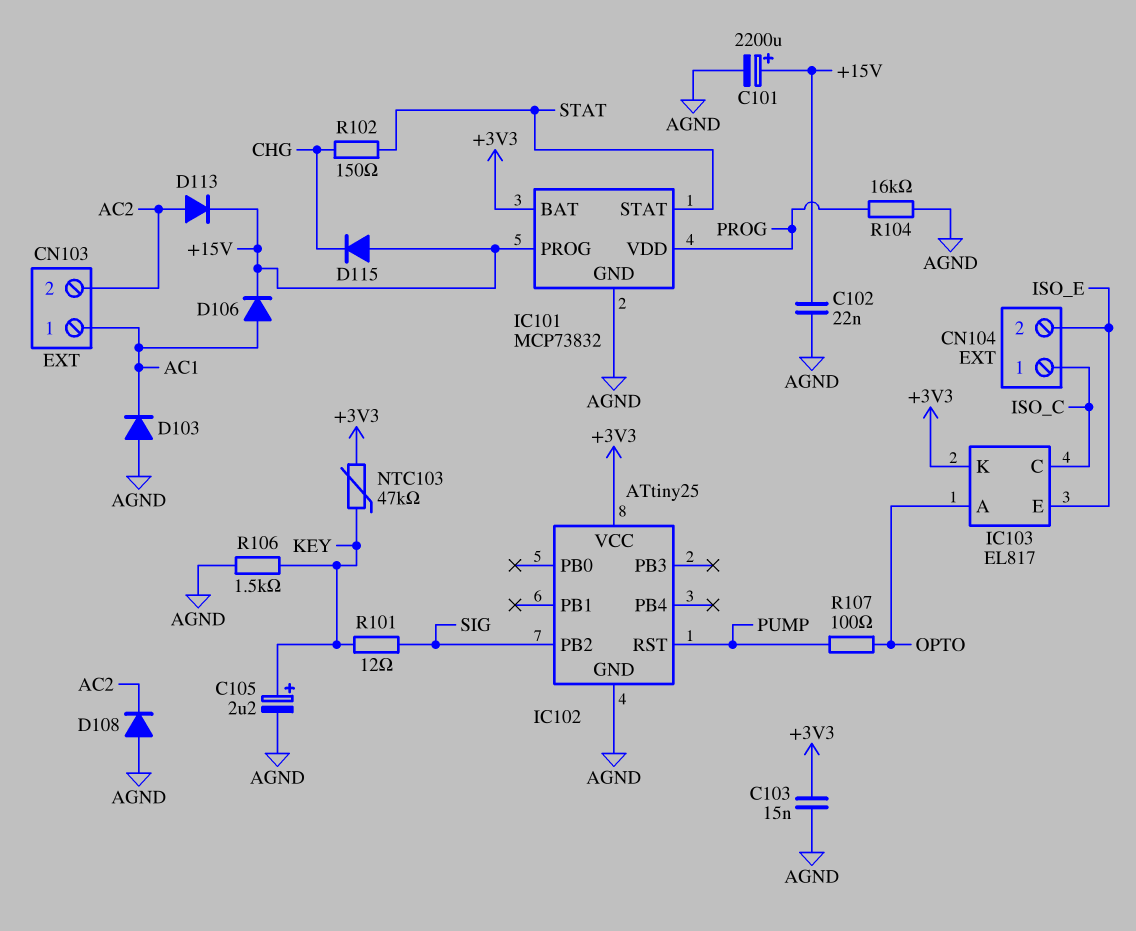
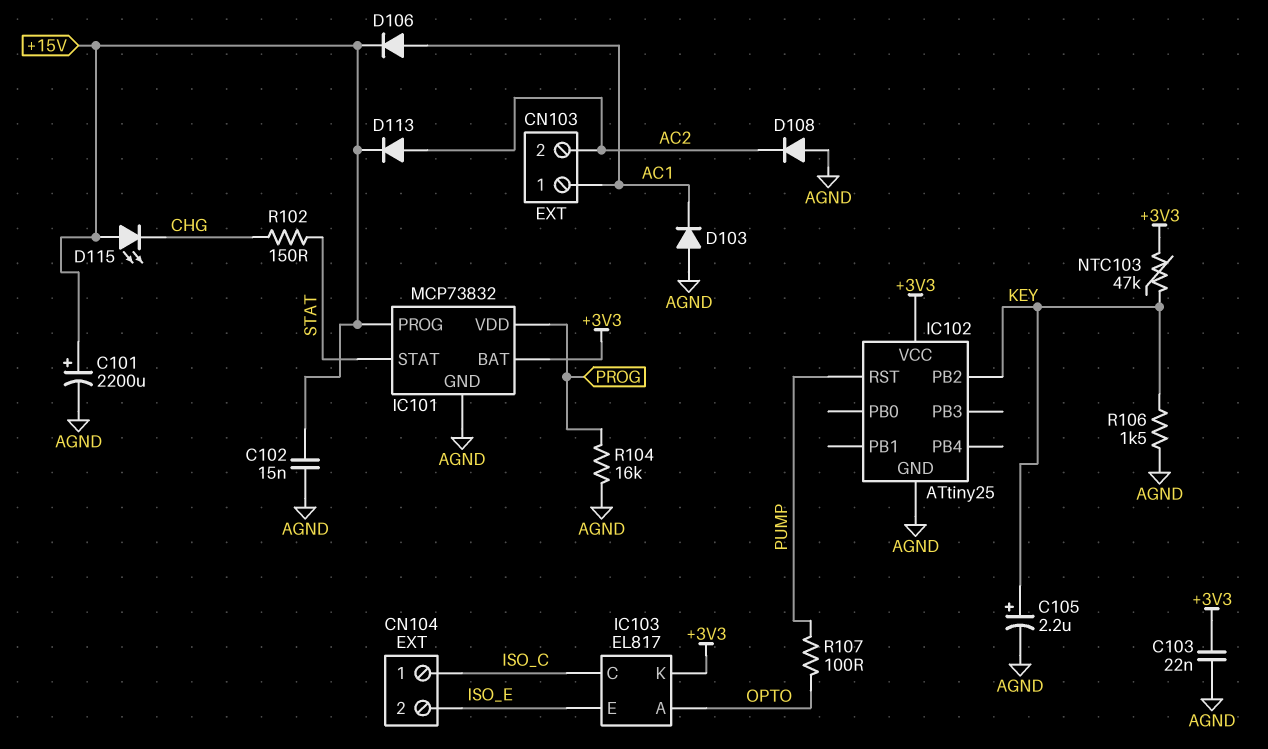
C102: 22nF (+15V, AGND) -> 15nF (+15V, AGND)
C103: 15nF (+3V3, AGND) -> 22nF (+3V3, AGND)
D115: diode (A +15V, K CHG) -> LED (A +15V, K CHG)
IC102 pin PB2: SIG -> KEY
R101: 12 (KEY, SIG) -> none

